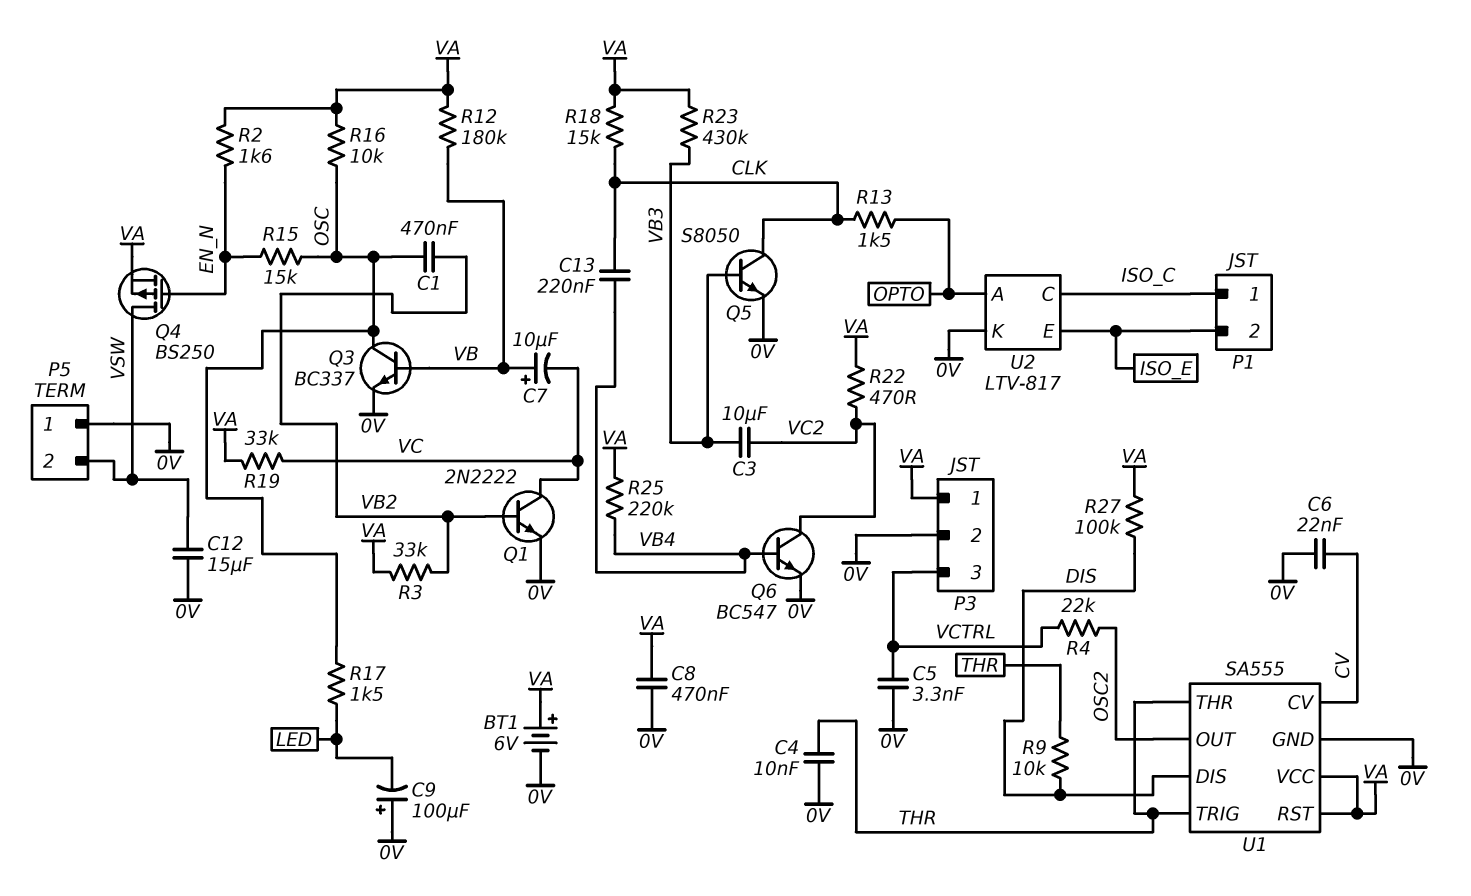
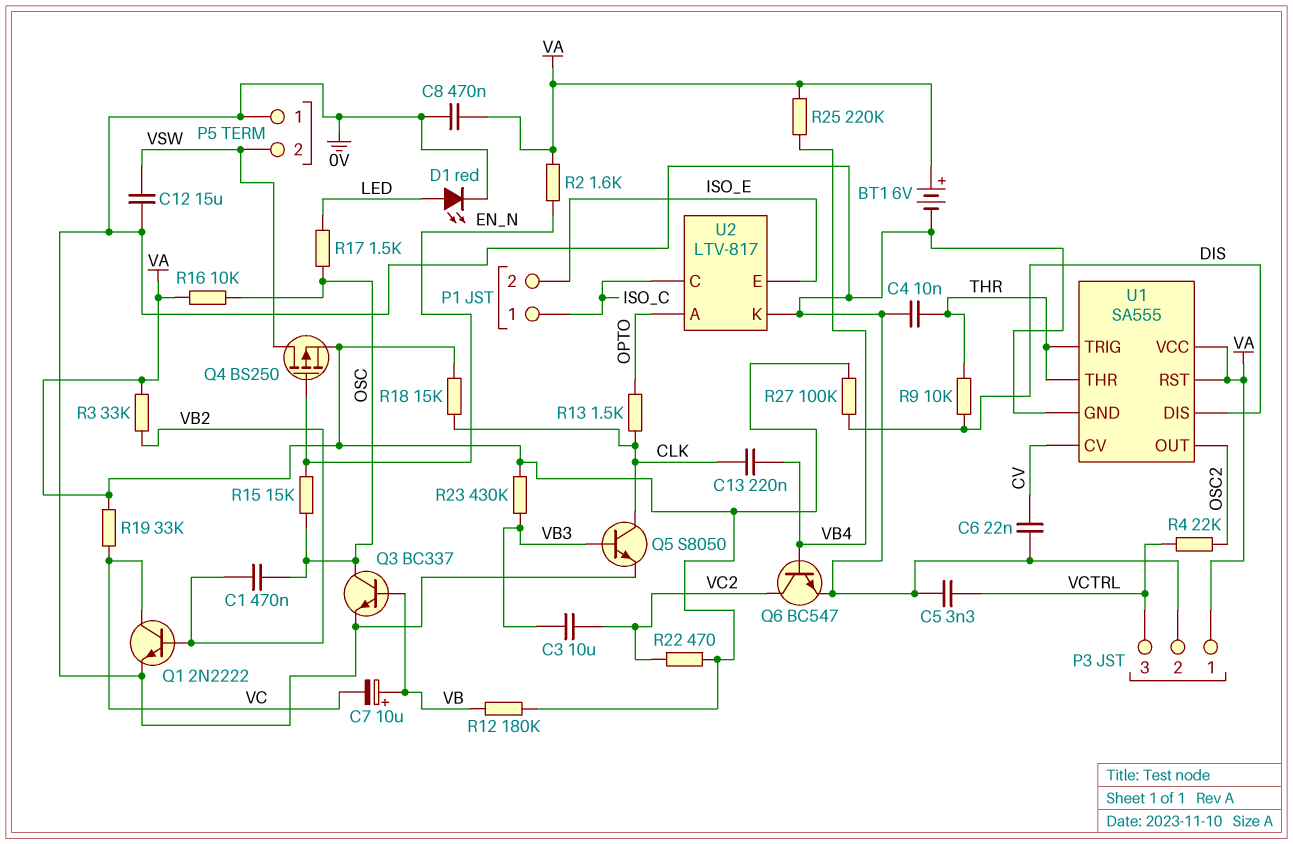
C9: 100uF (plus 0V, minus LED) -> none
D1: none -> LED red (A LED, K 0V)

